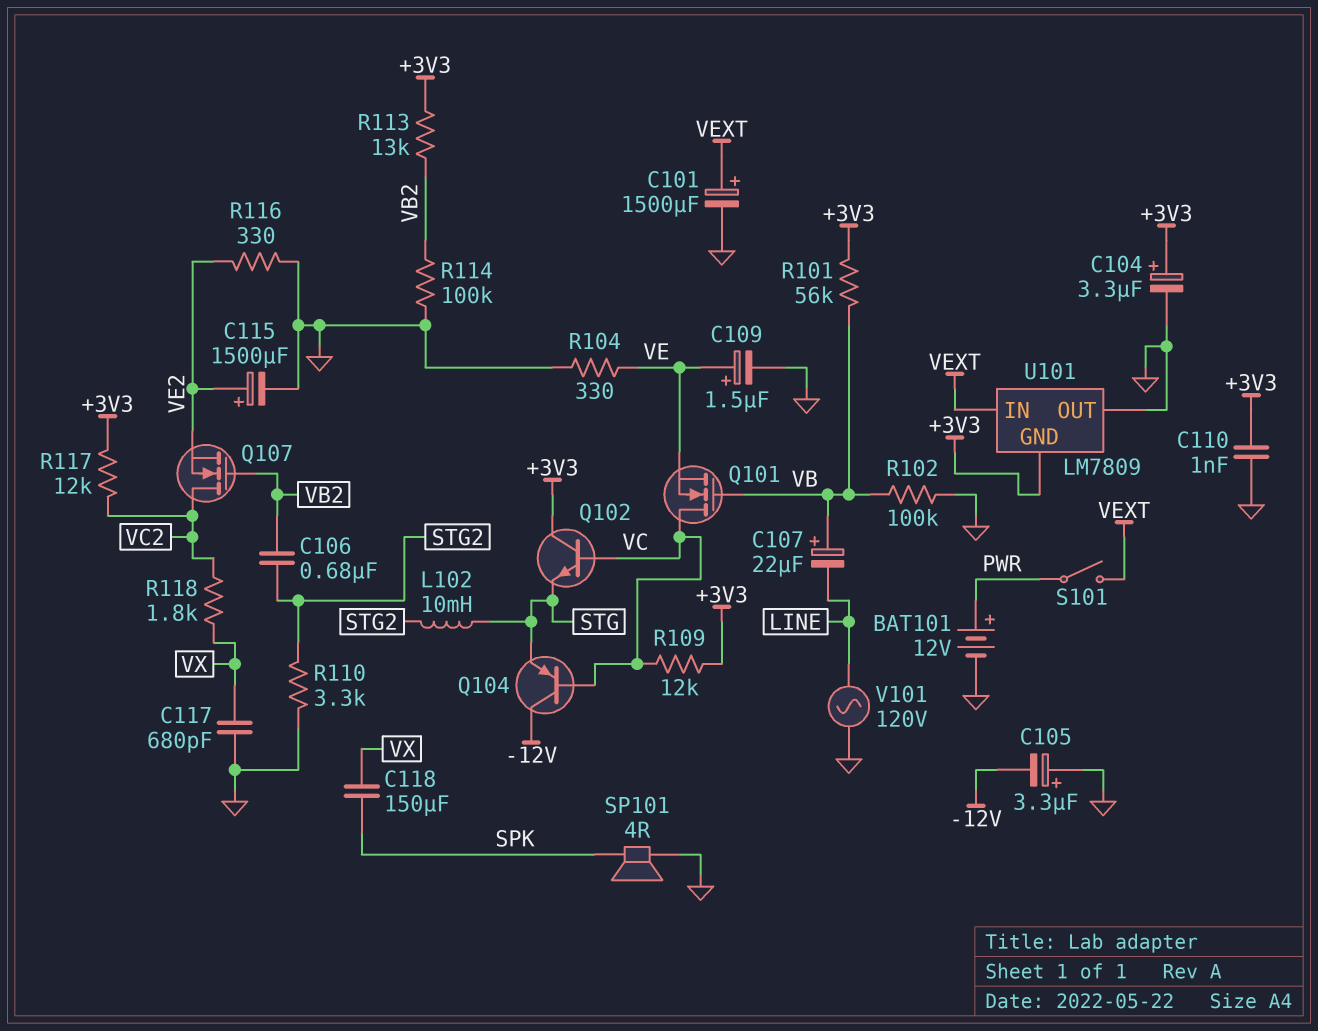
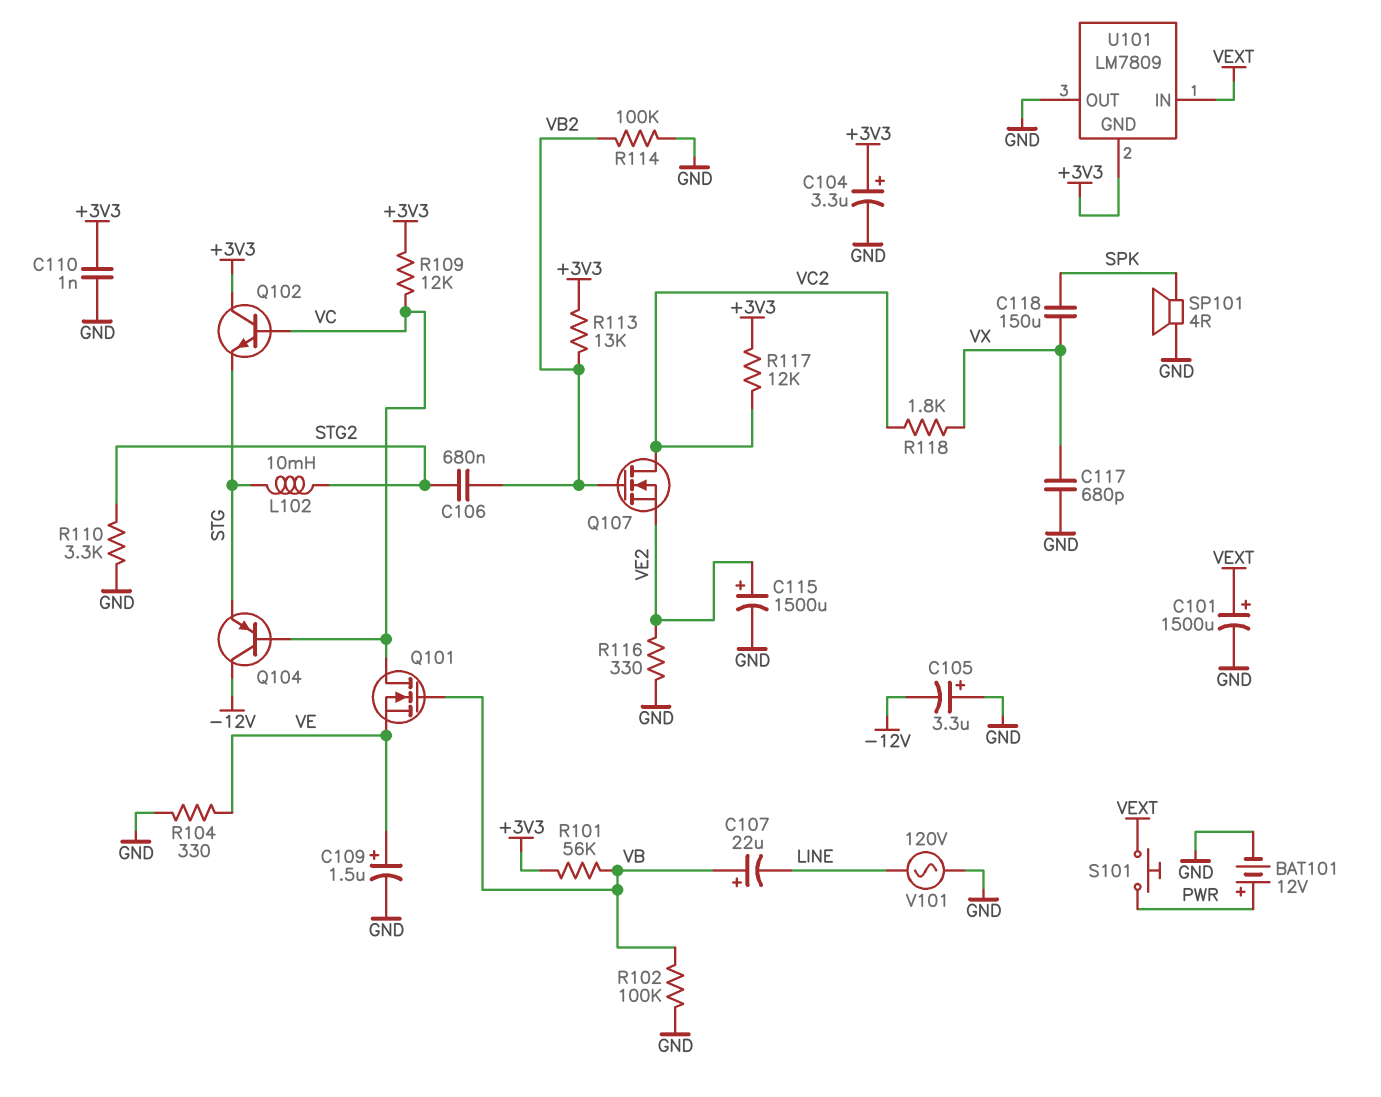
S101: switch (PWR, VEXT) -> button (PWR, VEXT)

